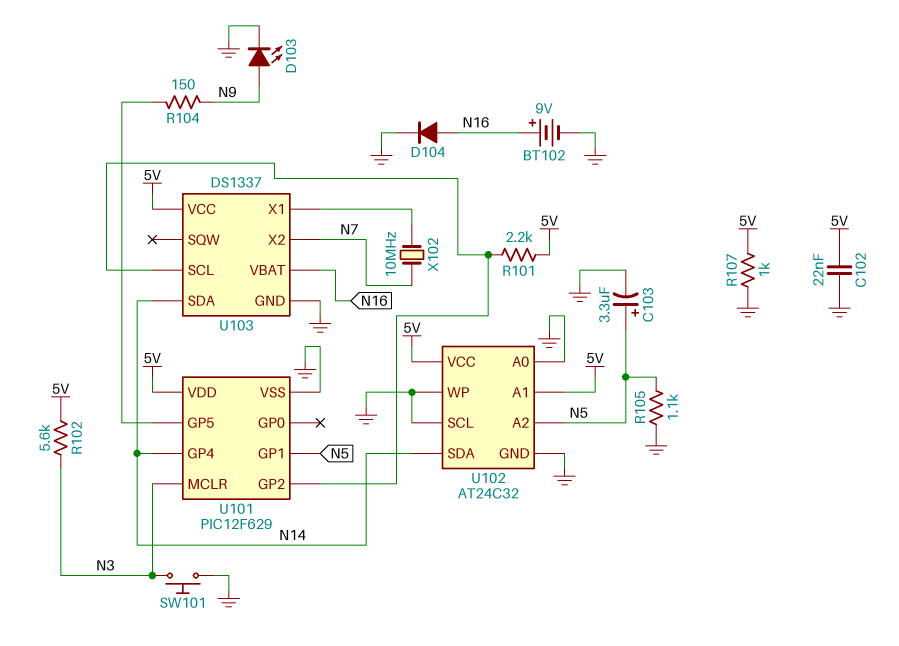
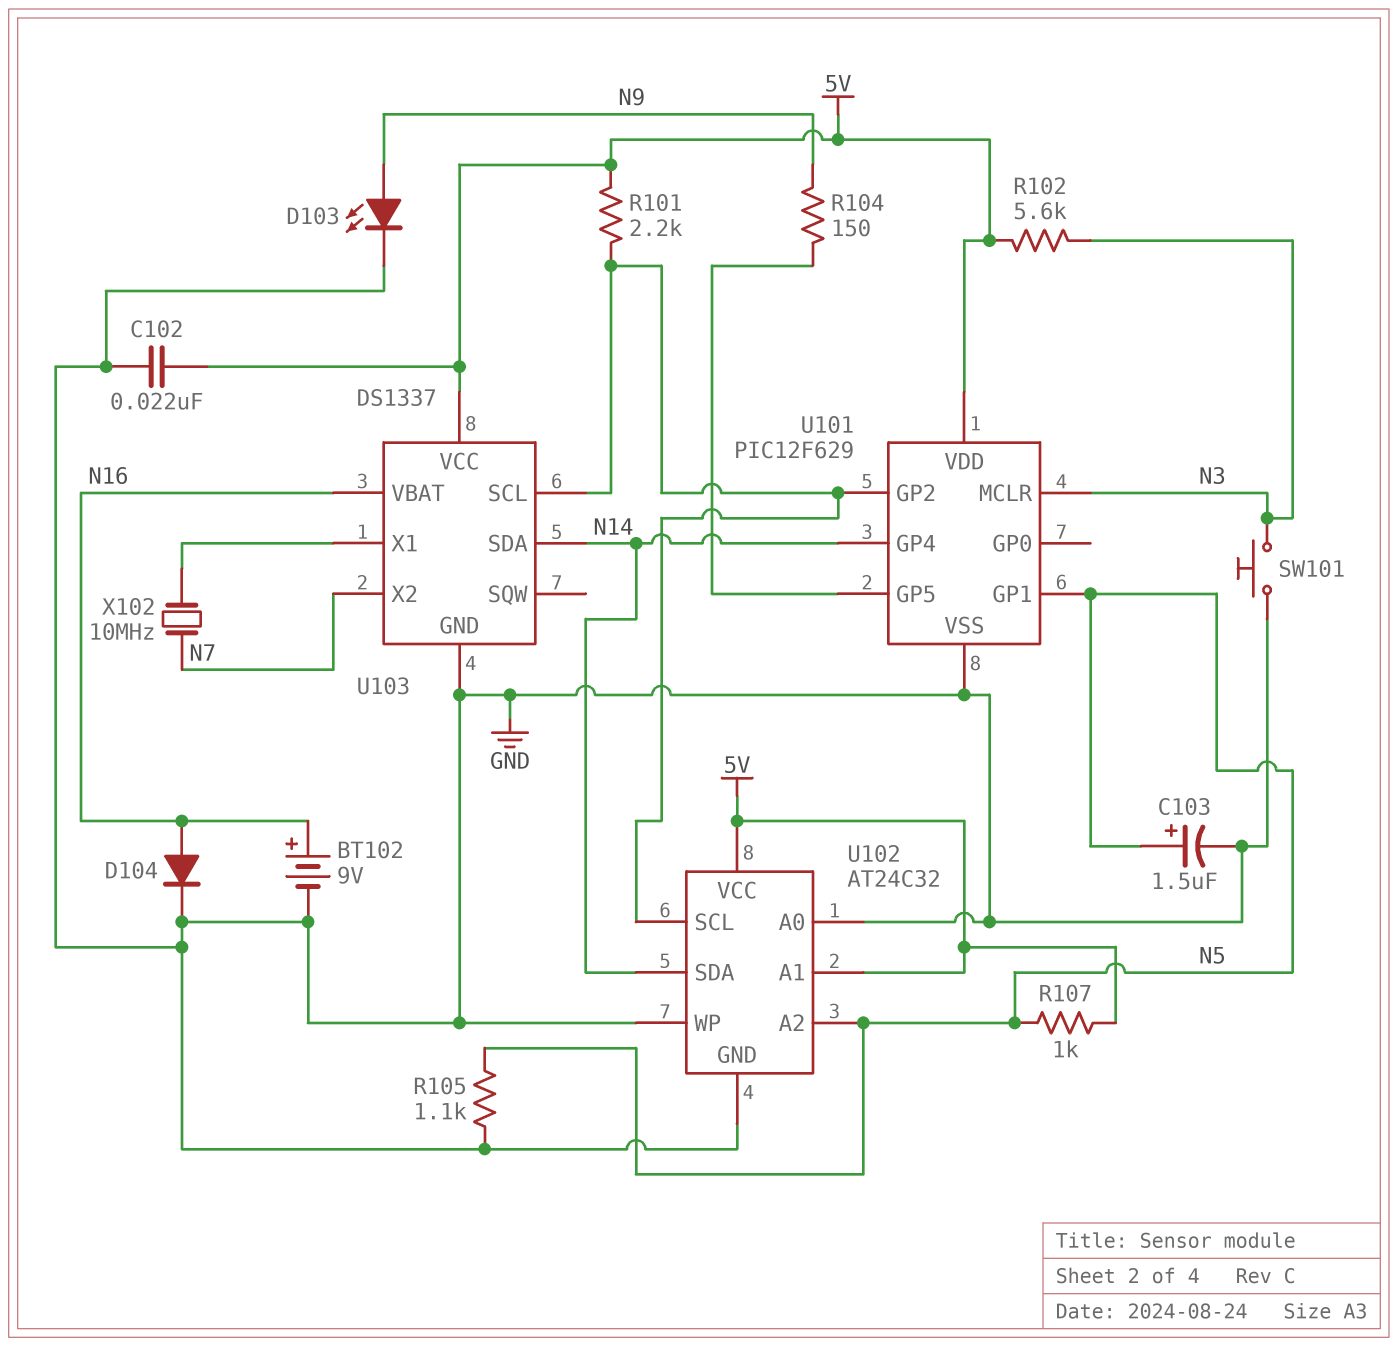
C103: 3.3uF (plus N5, minus GND) -> 1.5uF (plus N5, minus GND)
R107: 1k (5V, GND) -> 1k (5V, N5)
U102 pin SCL: GND -> U101/GP2

